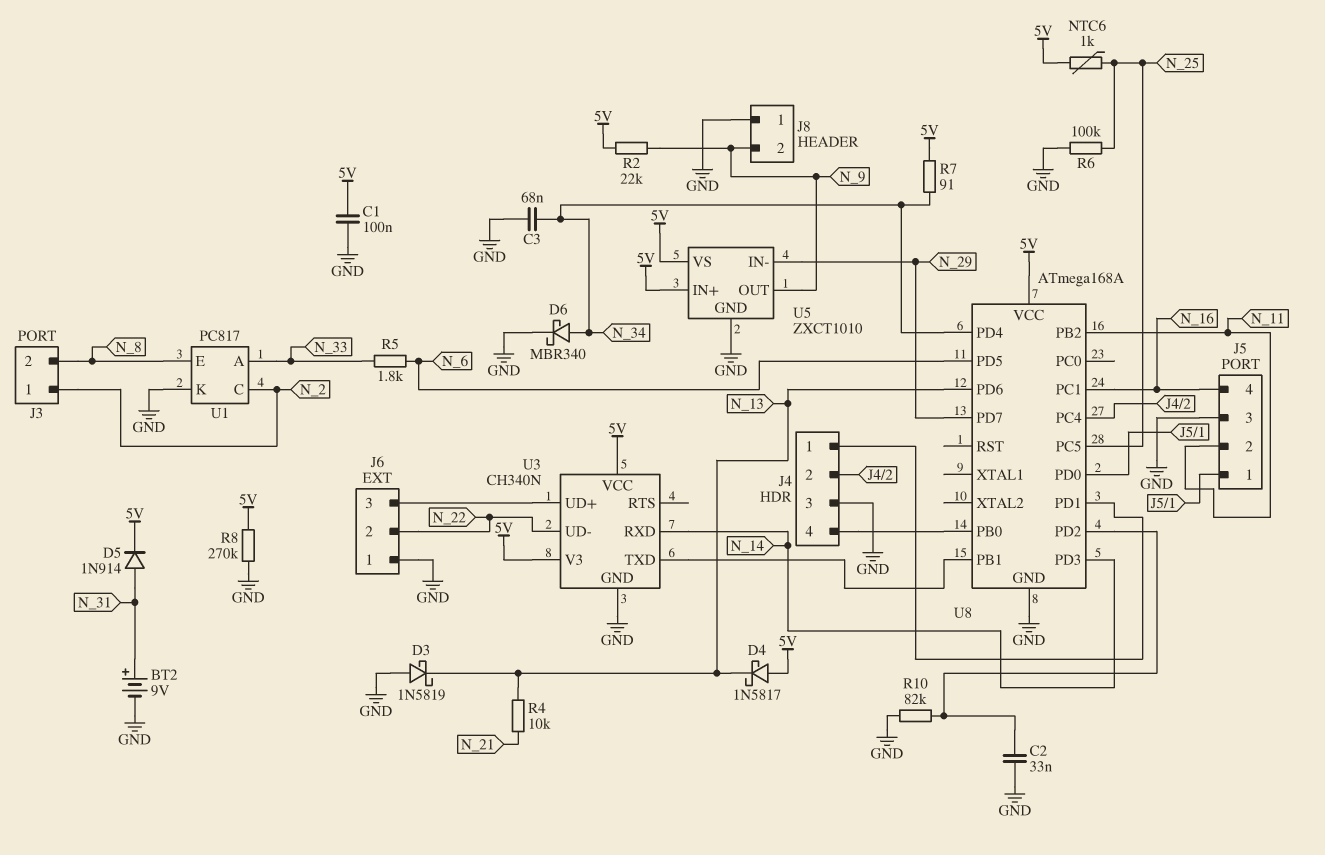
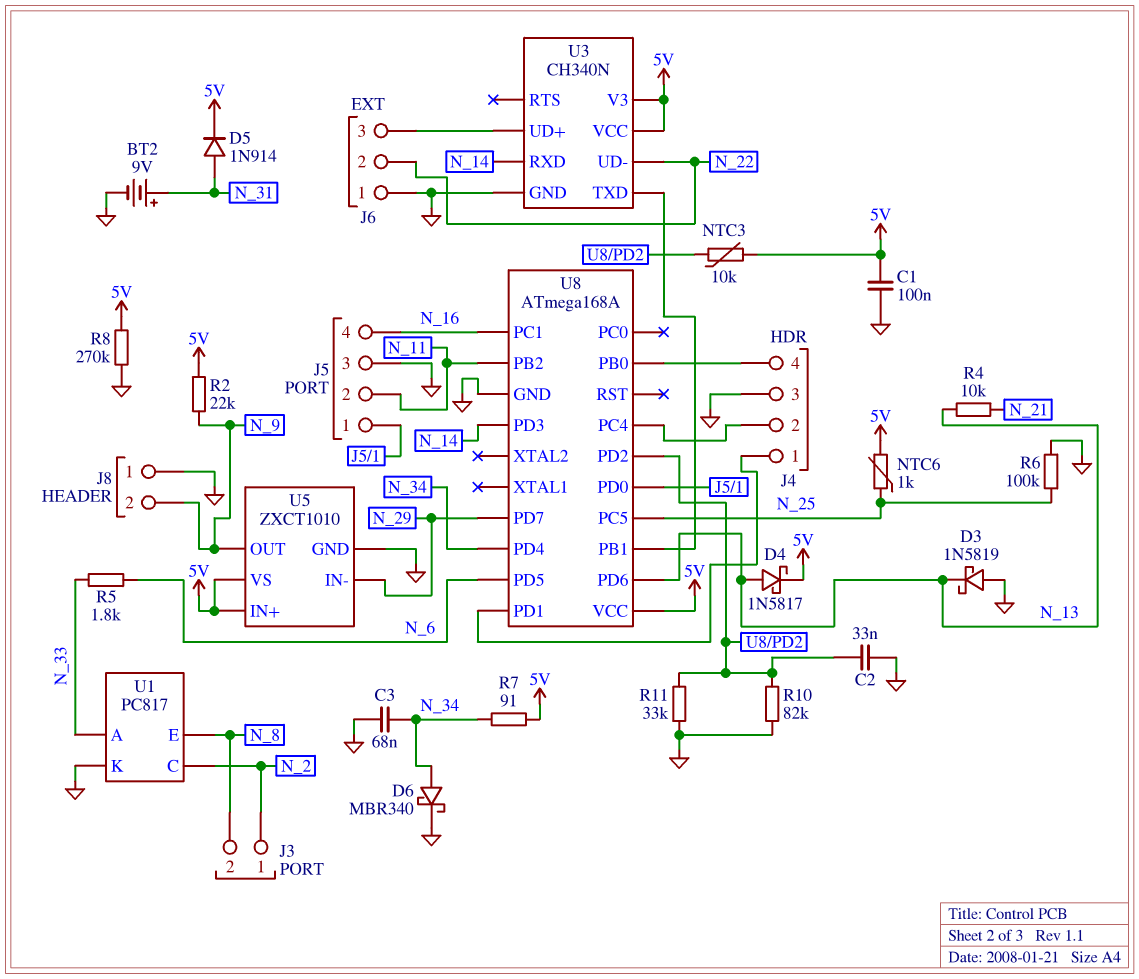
D4: schottky 1N5817 (A 5V, K N_13) -> schottky 1N5817 (A N_13, K 5V)
NTC3: none -> 10k (5V, U8/PD2)
R11: none -> 33k (GND, U8/PD2)

